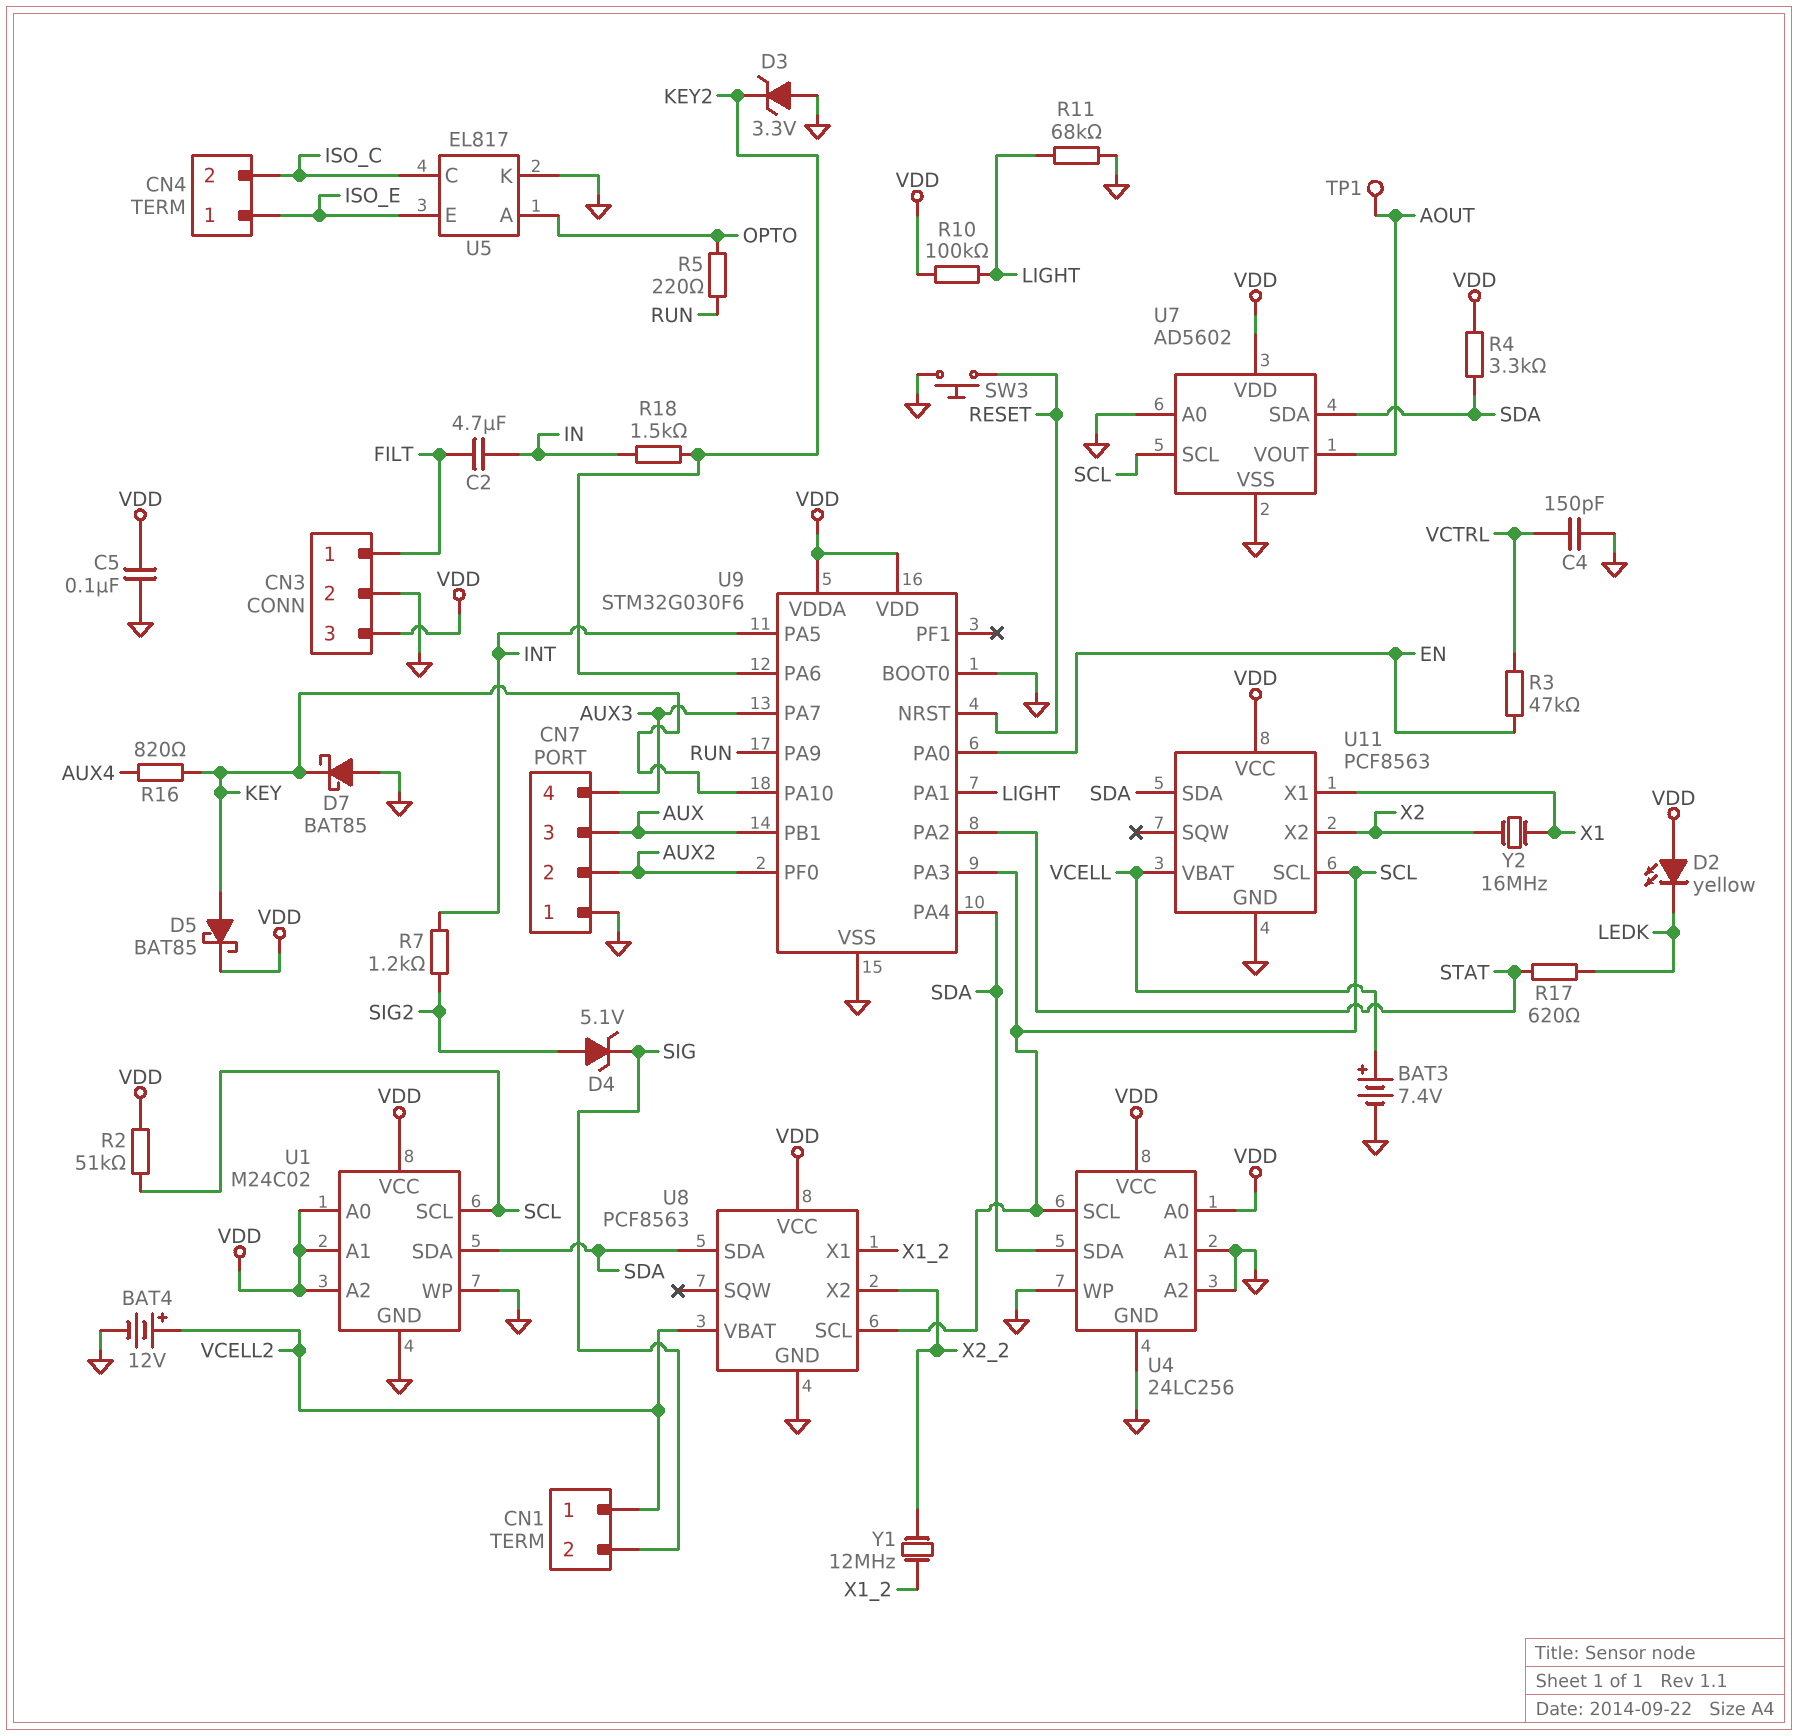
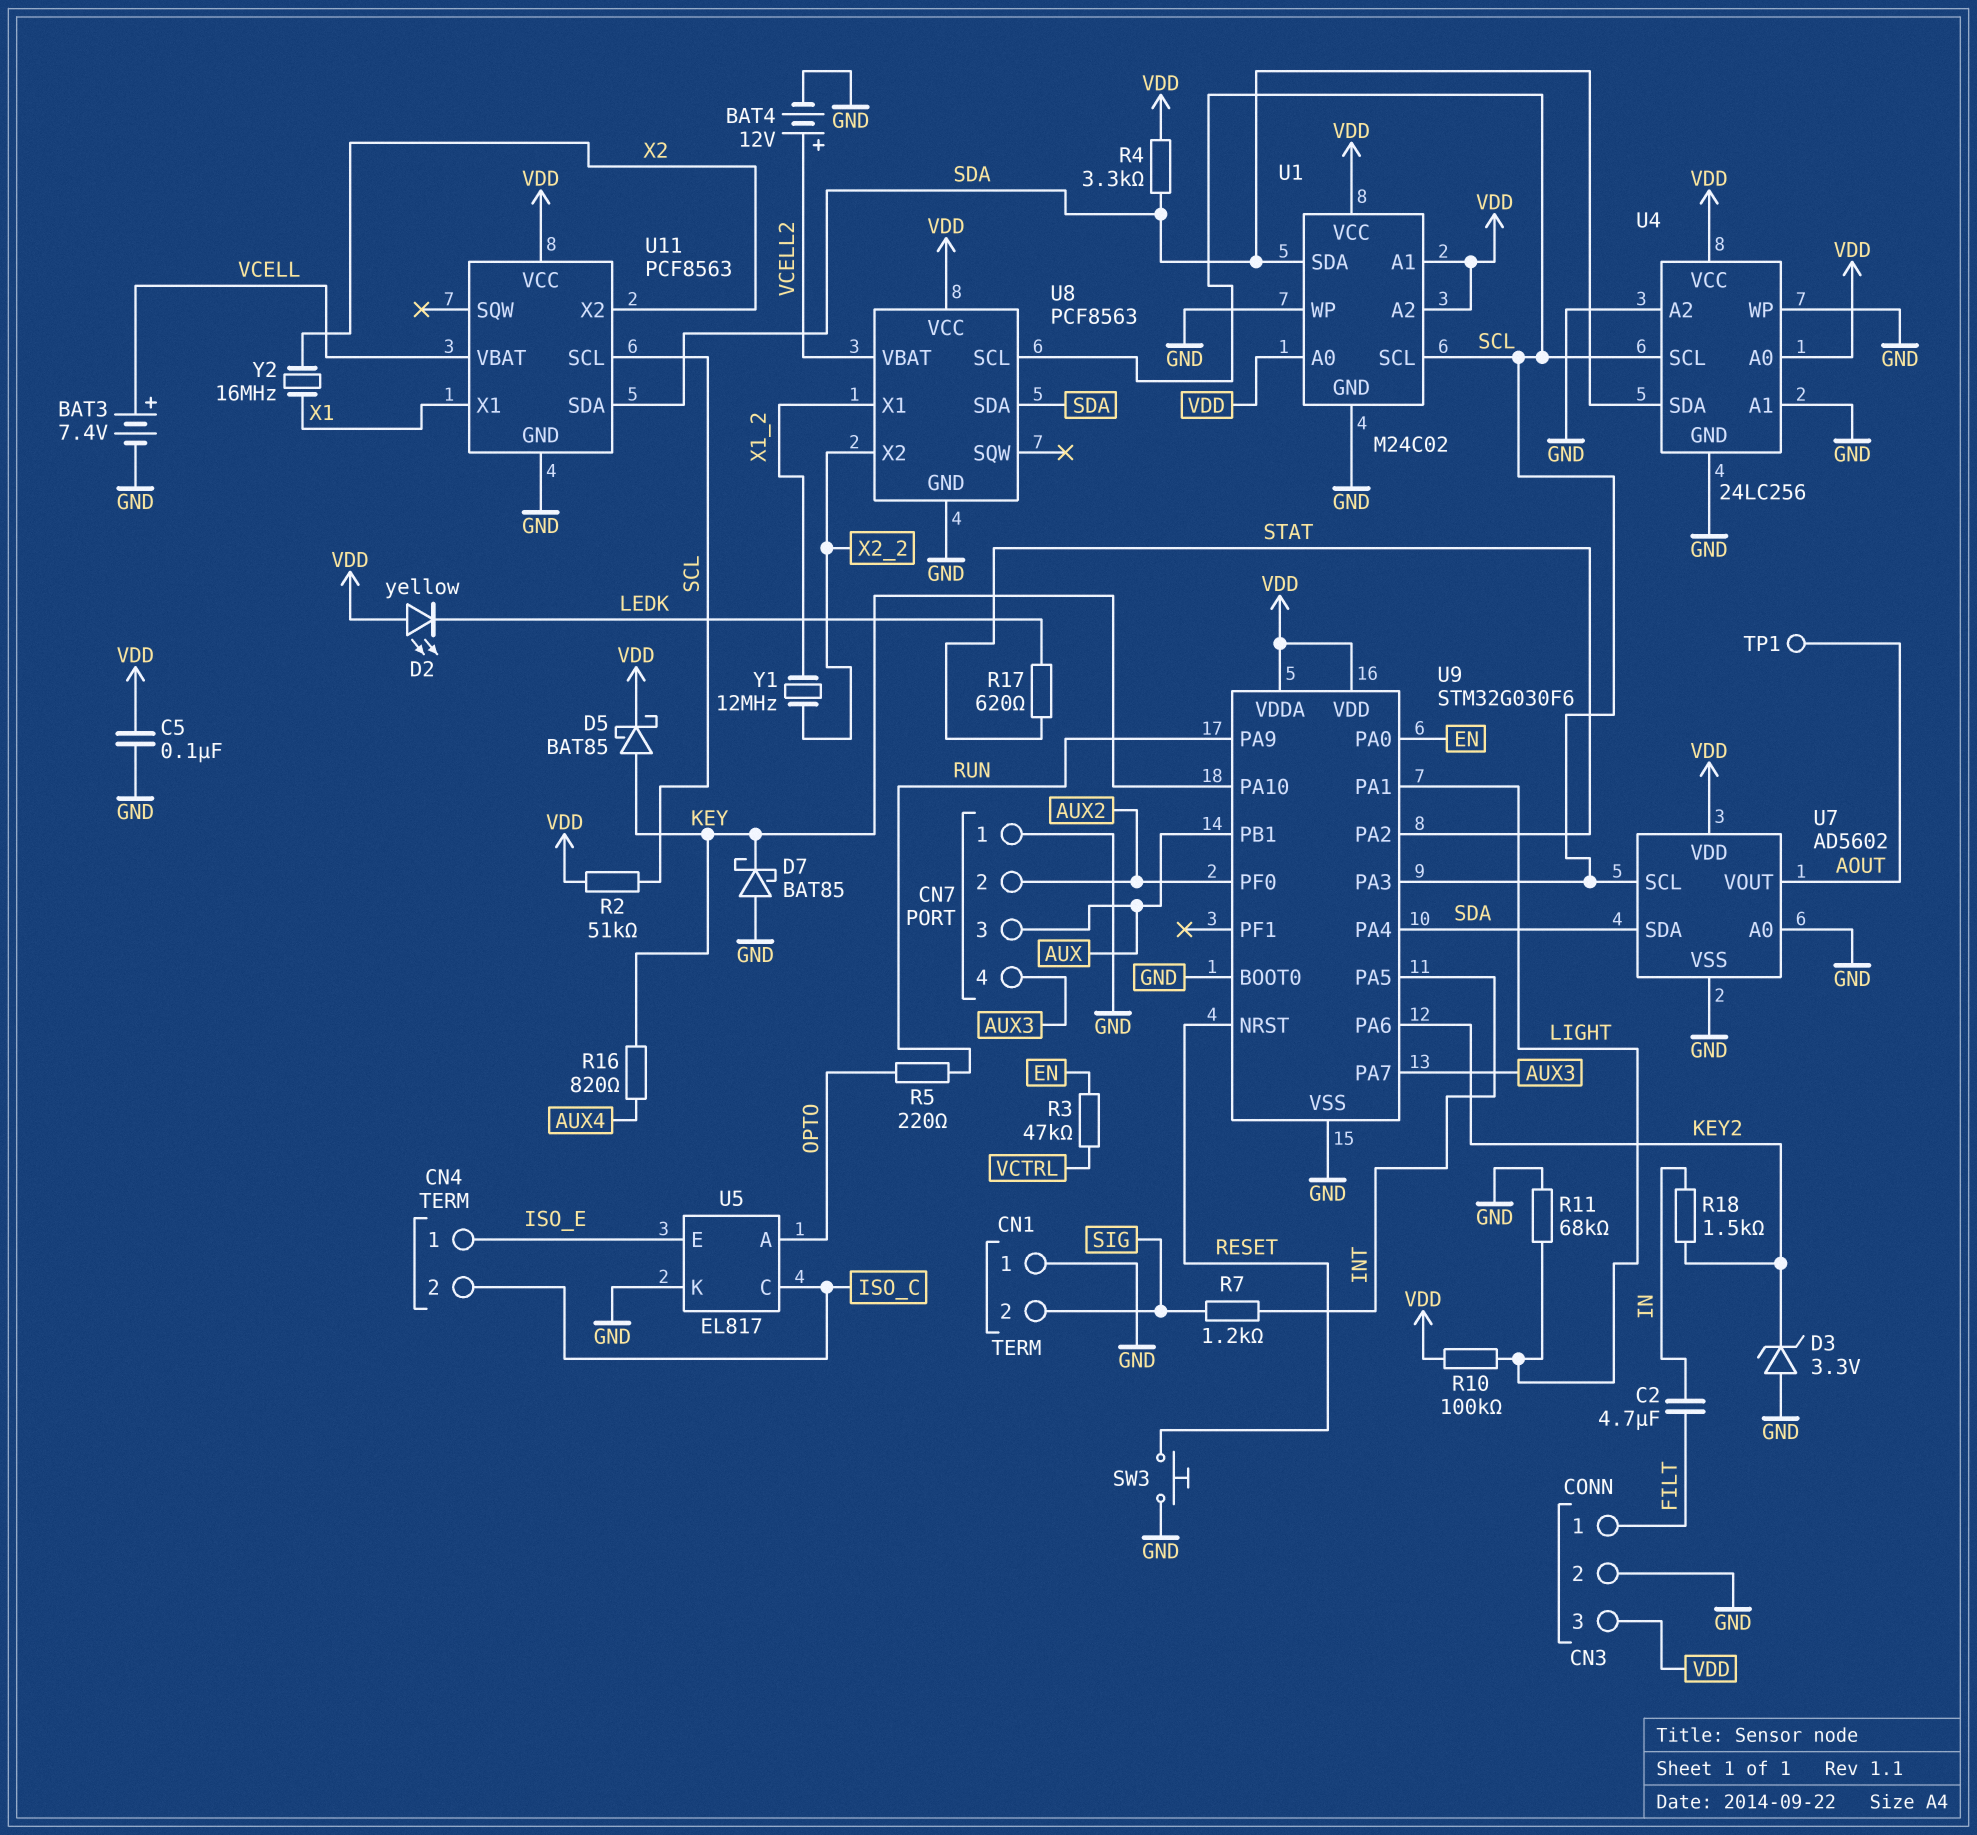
C4: 150pF (GND, VCTRL) -> none
CN1 pin 1: VCELL2 -> GND
D4: zener 5.1V (A SIG2, K SIG) -> none
R7: 1.2k (INT, SIG2) -> 1.2k (INT, SIG)

